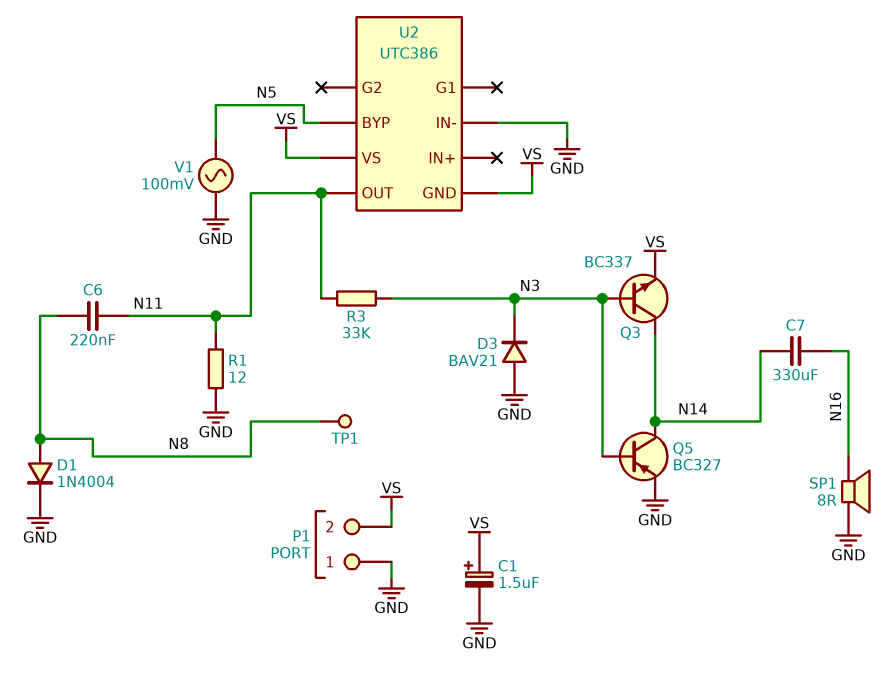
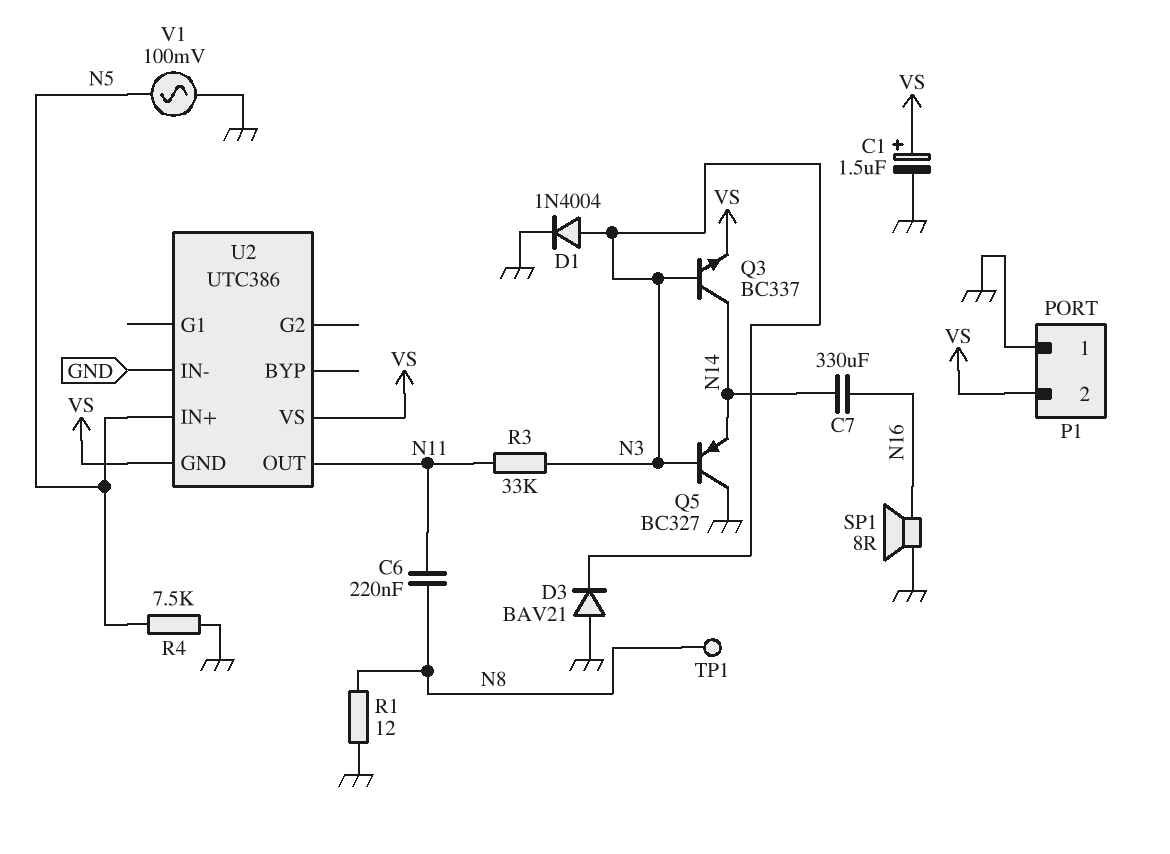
D1: diode 1N4004 (A N8, K GND) -> diode 1N4004 (A N3, K GND)
Q5: PNP BC327 (B N3, C N14, E GND) -> PNP BC327 (B N3, C GND, E N14)
R1: 12 (GND, N11) -> 12 (GND, N8)
R4: none -> 7.5k (GND, N5)
U2 pin BYP: N5 -> none
U2 pin IN+: none -> N5

